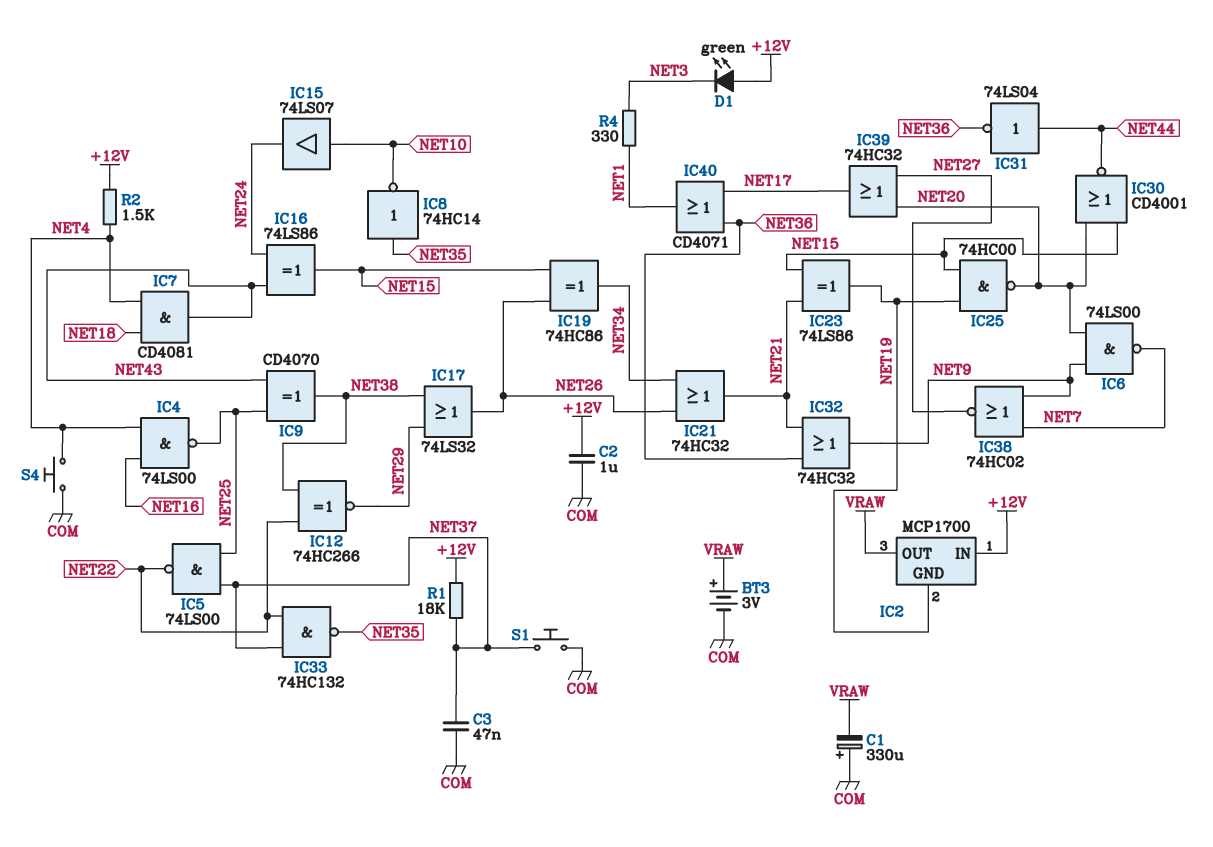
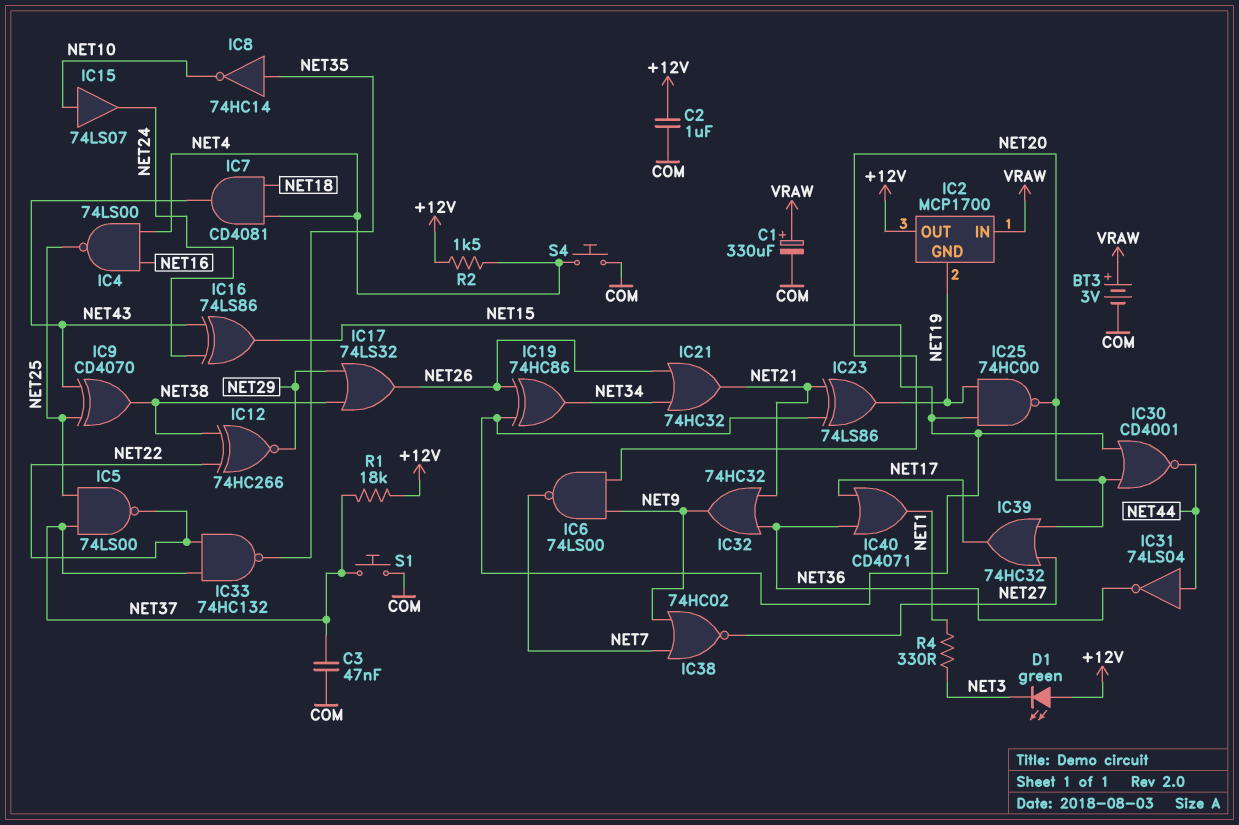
C1: 330uF (plus COM, minus VRAW) -> 330uF (plus VRAW, minus COM)
IC2 pin IN: +12V -> VRAW
IC2 pin OUT: VRAW -> +12V

